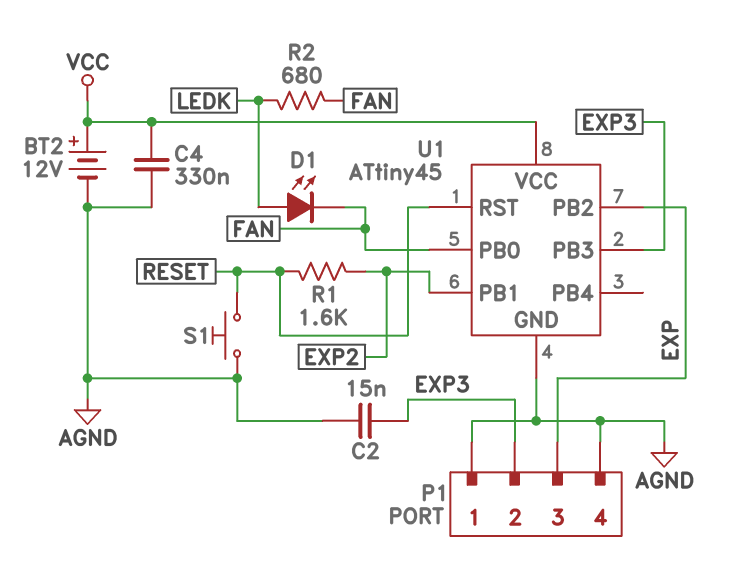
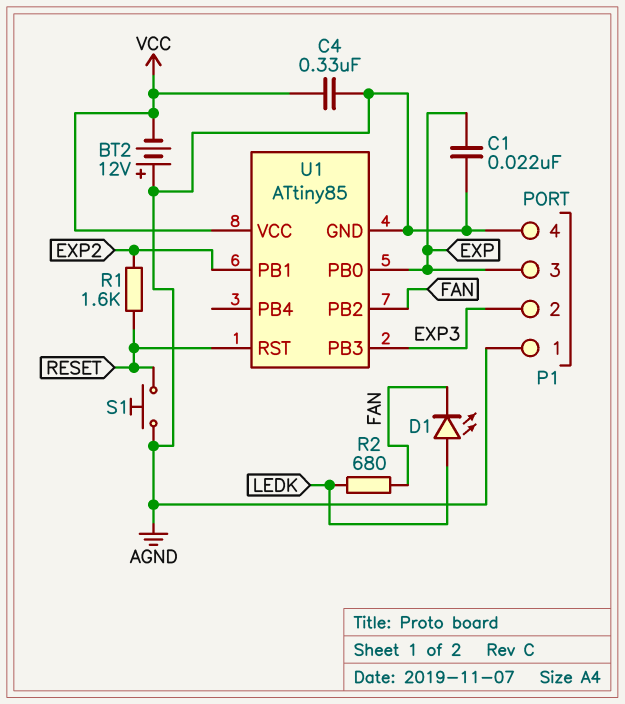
BT2: 12V (plus VCC, minus AGND) -> 12V (plus AGND, minus VCC)
C1: none -> 22nF (AGND, EXP)
C2: 15nF (AGND, EXP3) -> none
U1: ATtiny45 -> ATtiny85
U1 pin PB0: FAN -> EXP
U1 pin PB2: EXP -> FAN

